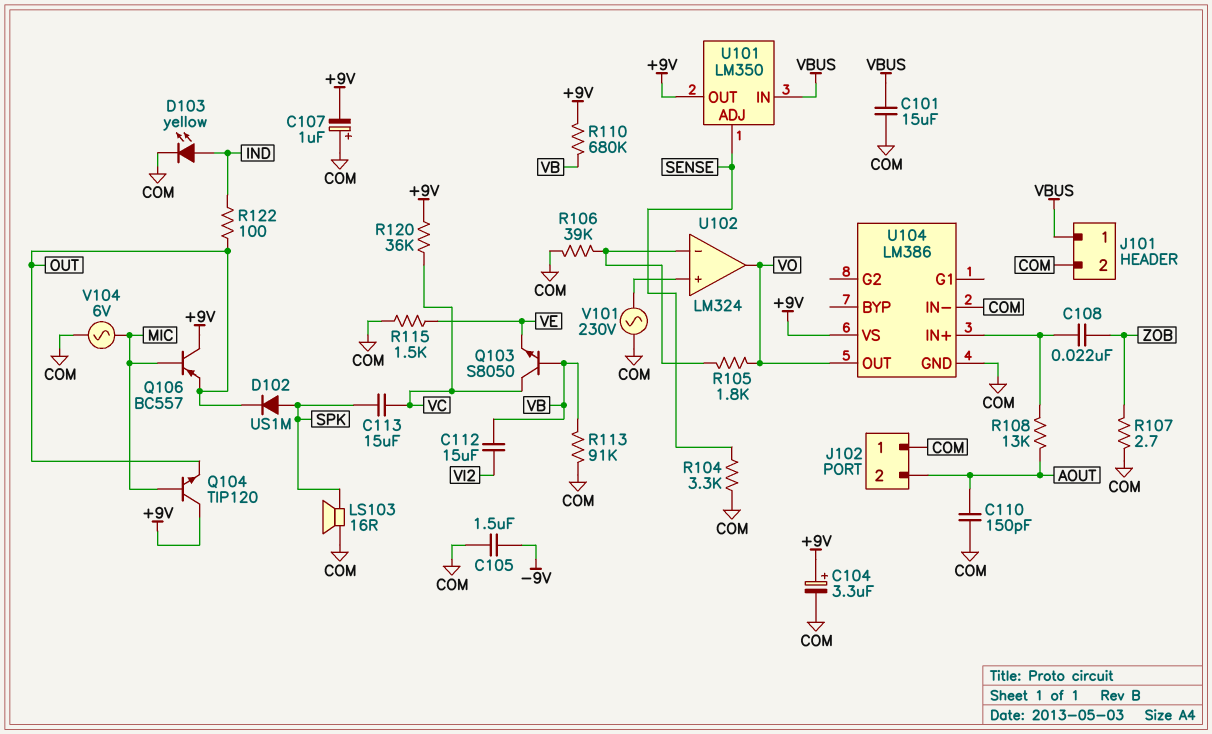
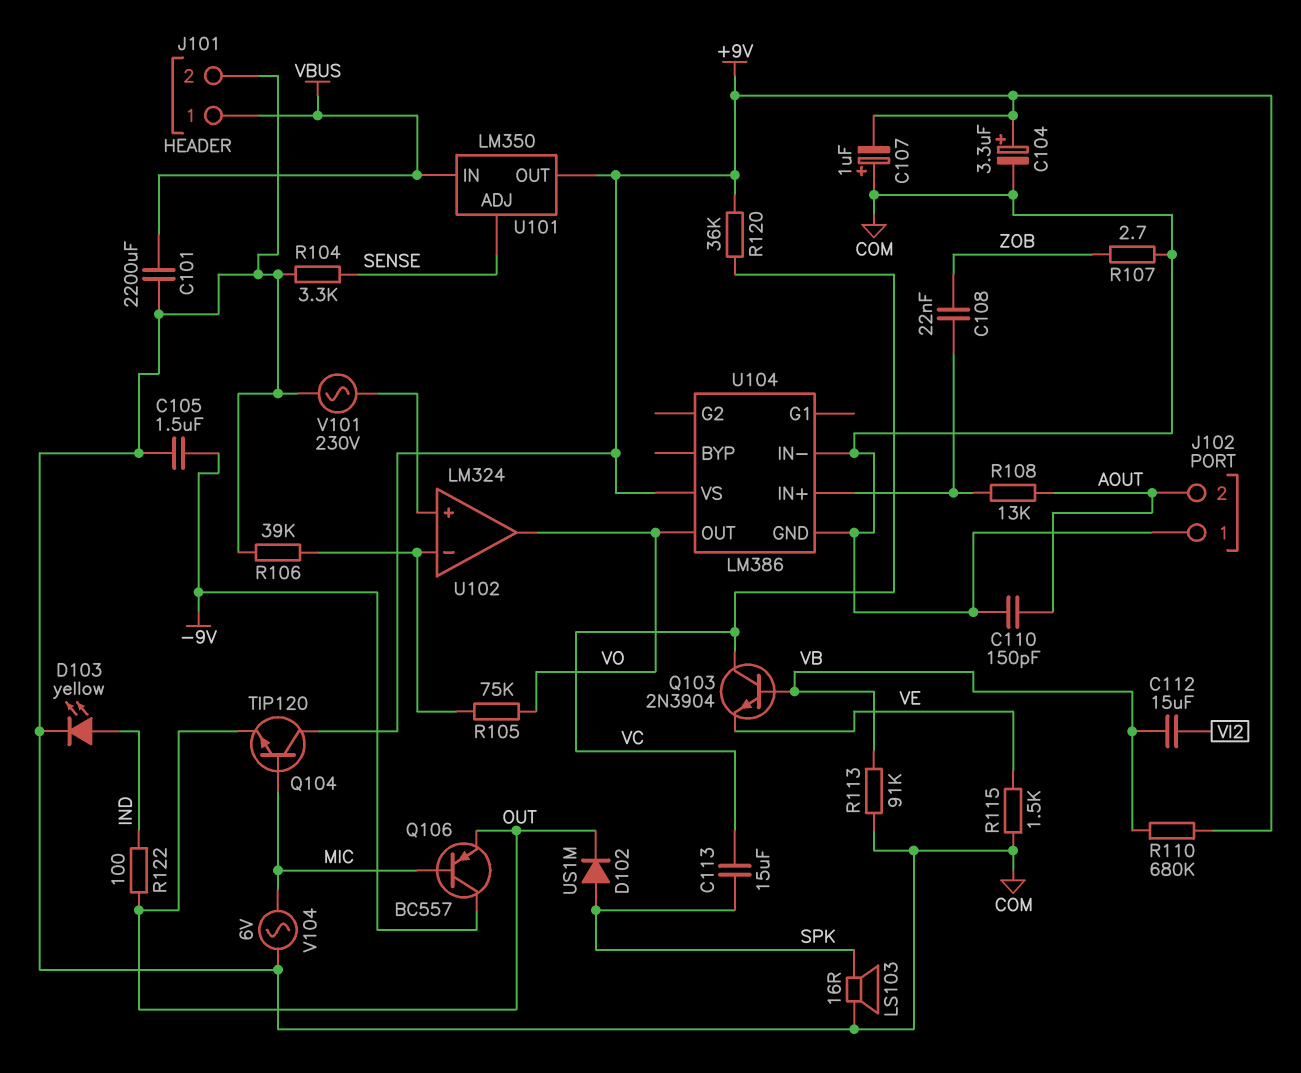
C101: 15uF (COM, VBUS) -> 2200uF (COM, VBUS)
Q103: NPN S8050 (B VB, C VC, E VE) -> NPN 2N3904 (B VB, C VC, E VE)
Q106: PNP BC557 (B MIC, C +9V, E OUT) -> PNP BC557 (B MIC, C -9V, E OUT)
R105: 1.8k (U102/in-, VO) -> 75k (U102/in-, VO)

